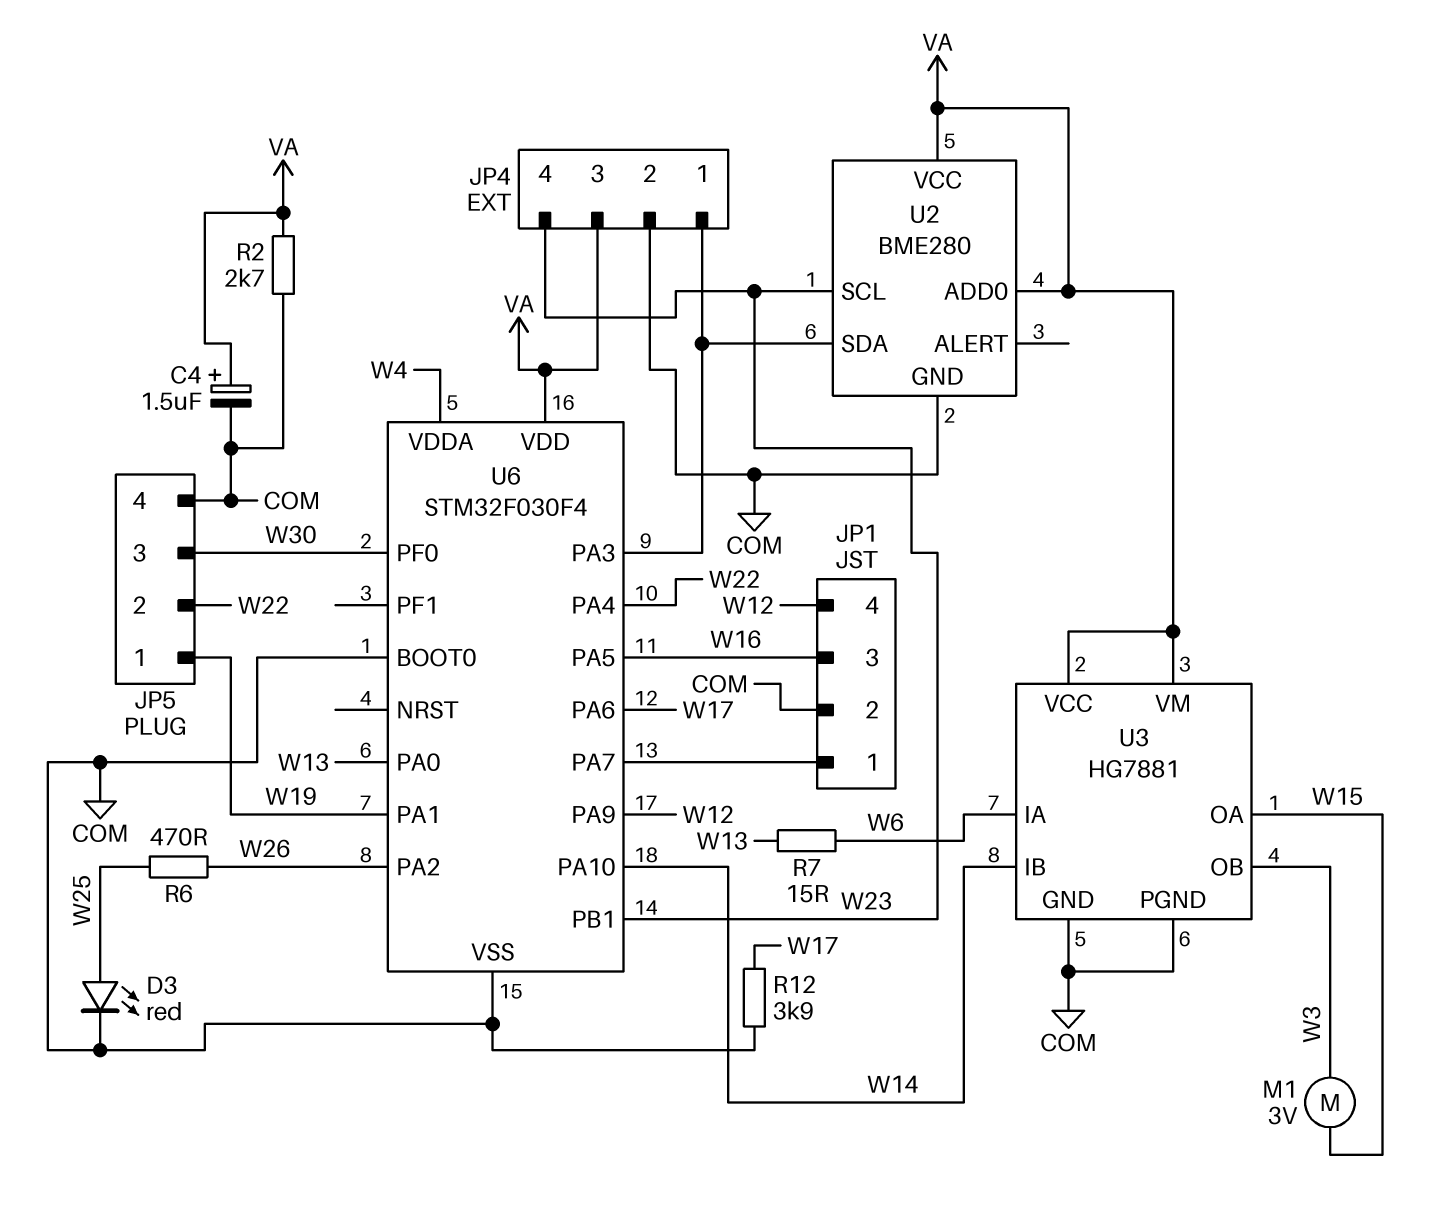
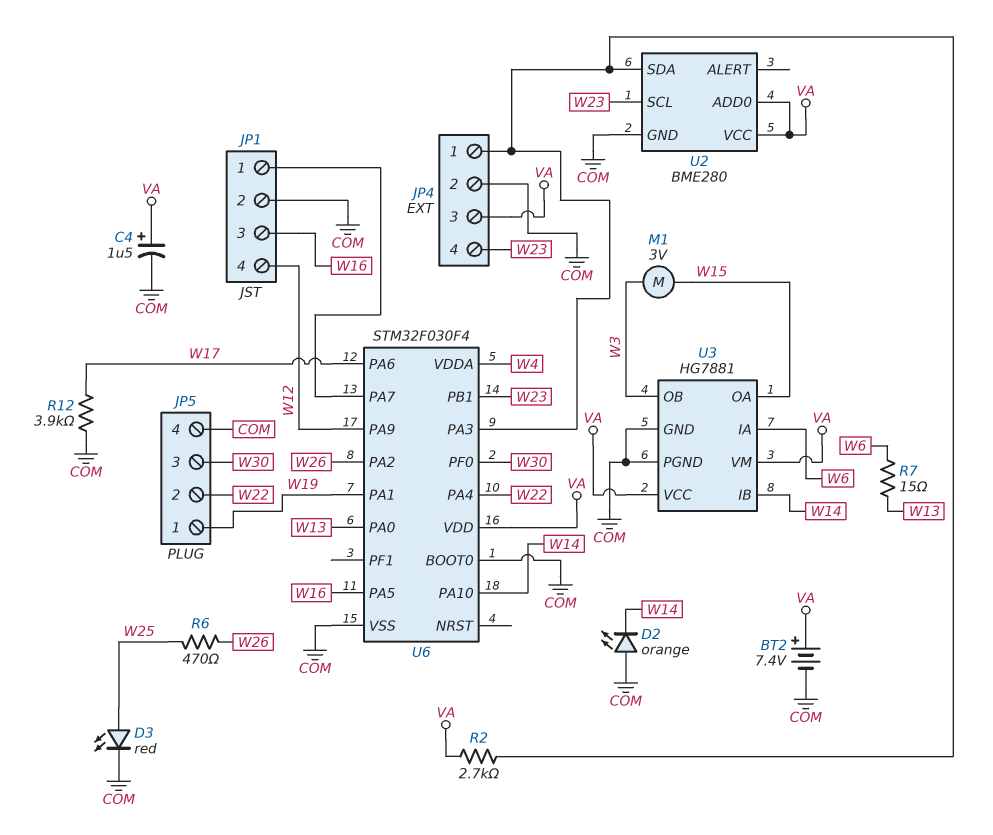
BT2: none -> 7.4V (plus VA, minus COM)
D2: none -> LED orange (A COM, K W14)
R2: 2.7k (COM, VA) -> 2.7k (JP4/1, VA)

